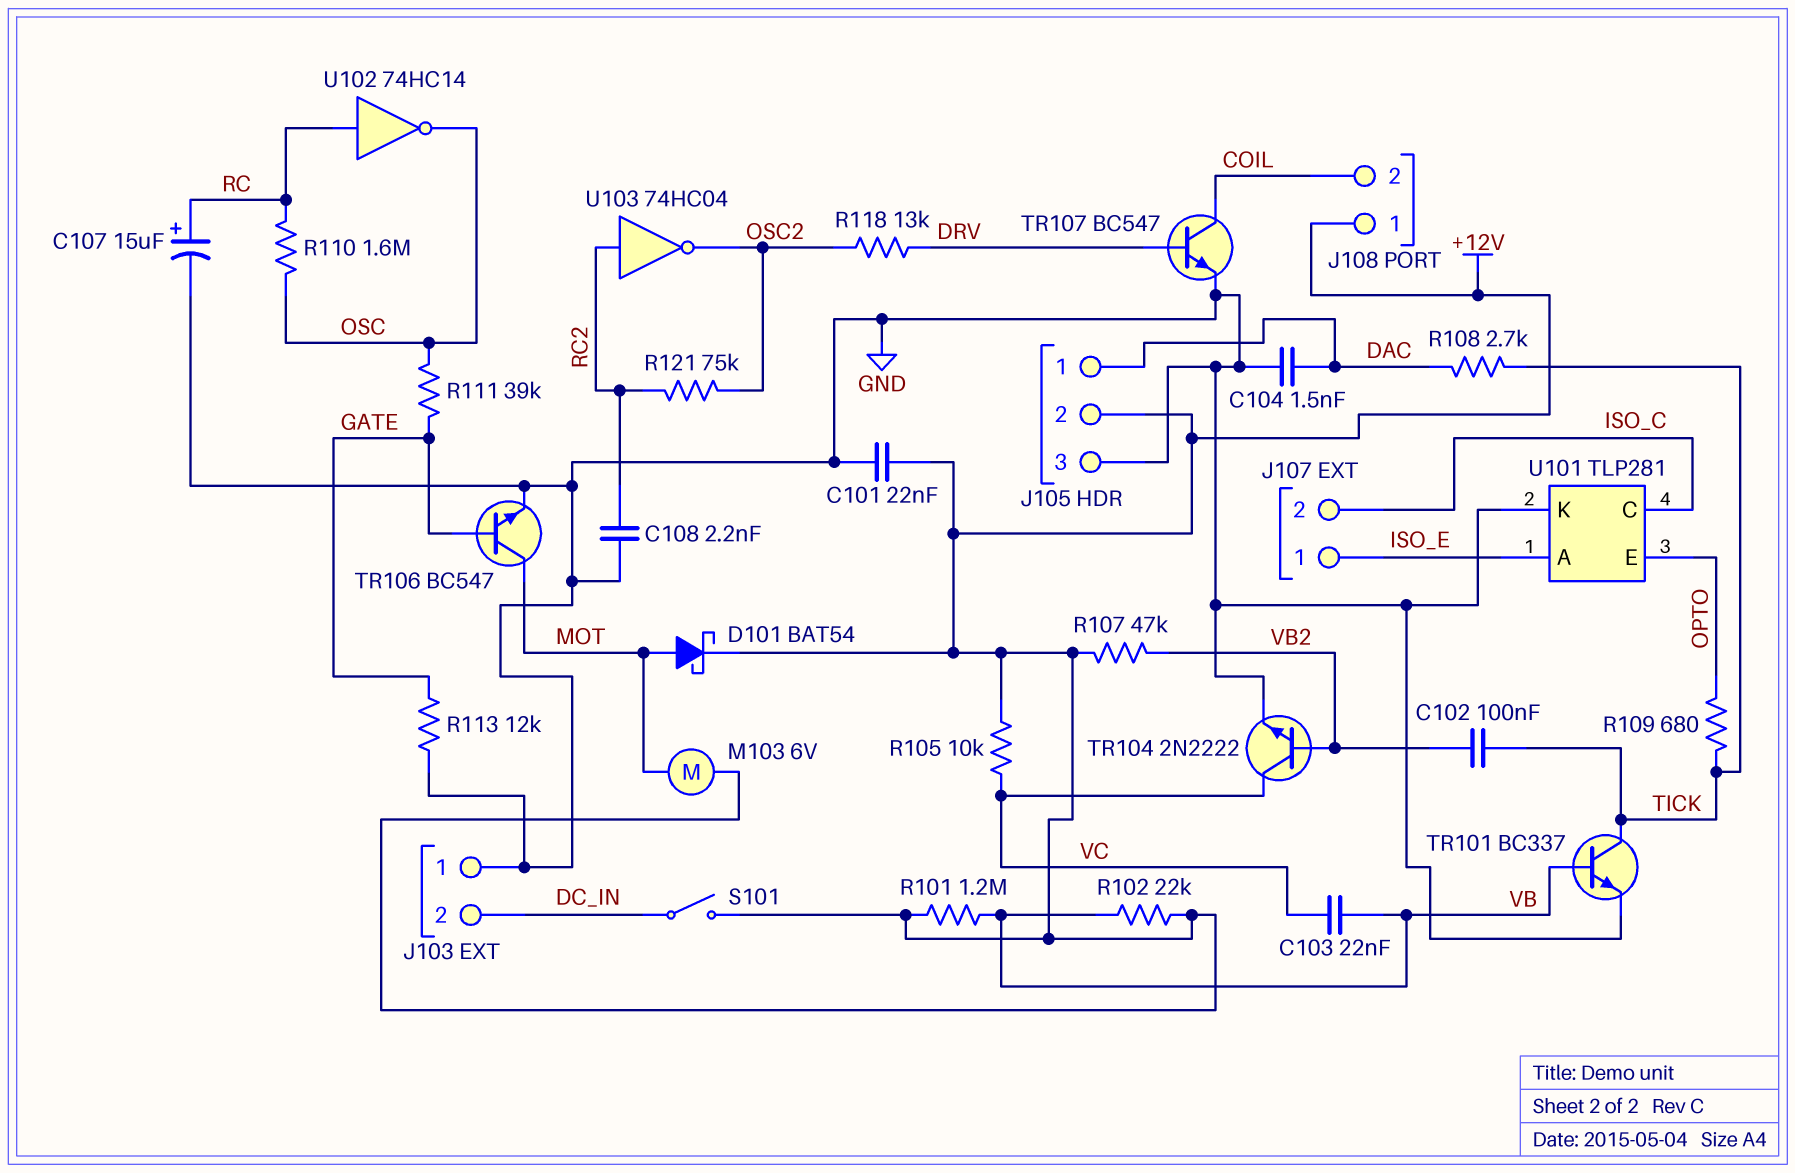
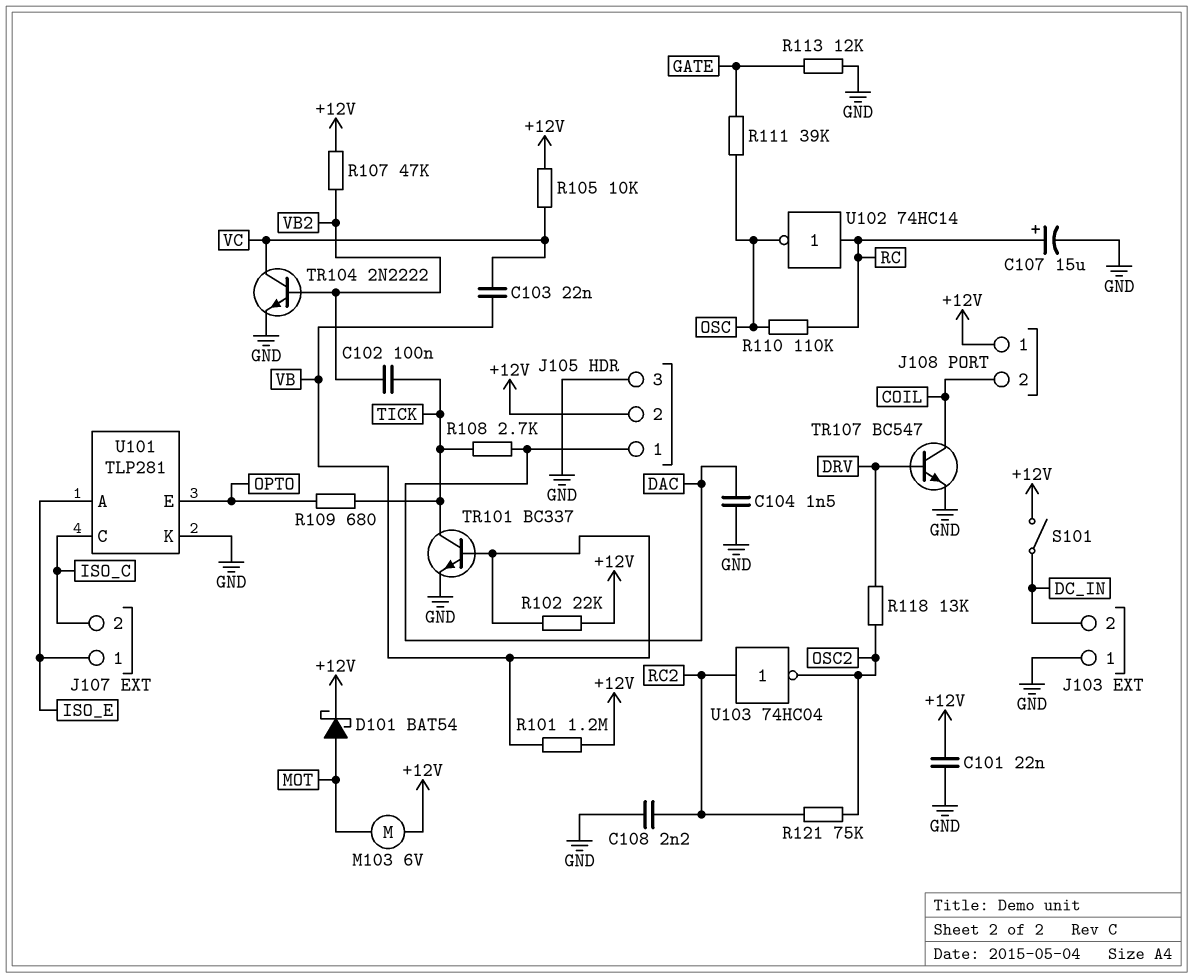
R110: 1.6M (OSC, RC) -> 110k (OSC, RC)
TR106: NPN BC547 (B GATE, C MOT, E GND) -> none

